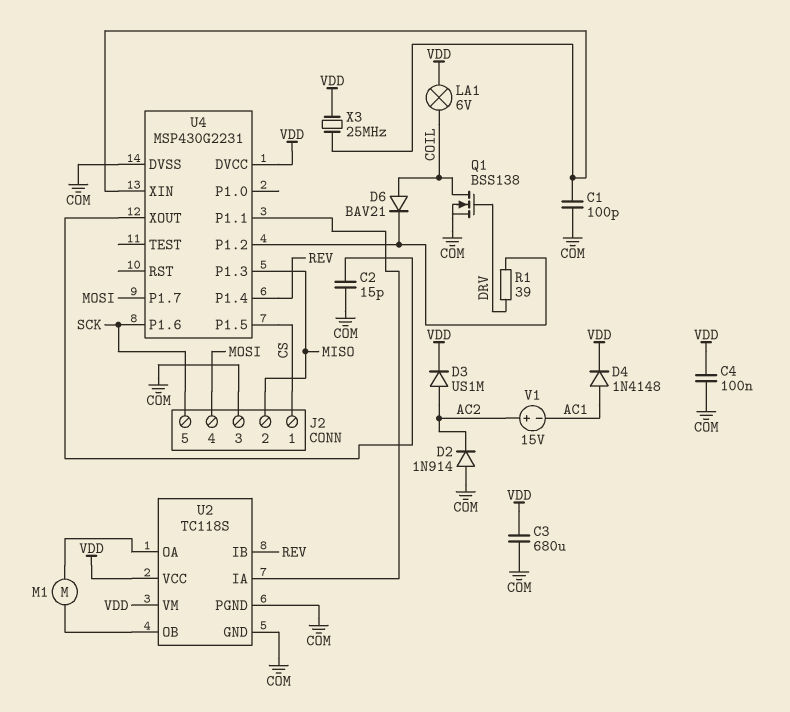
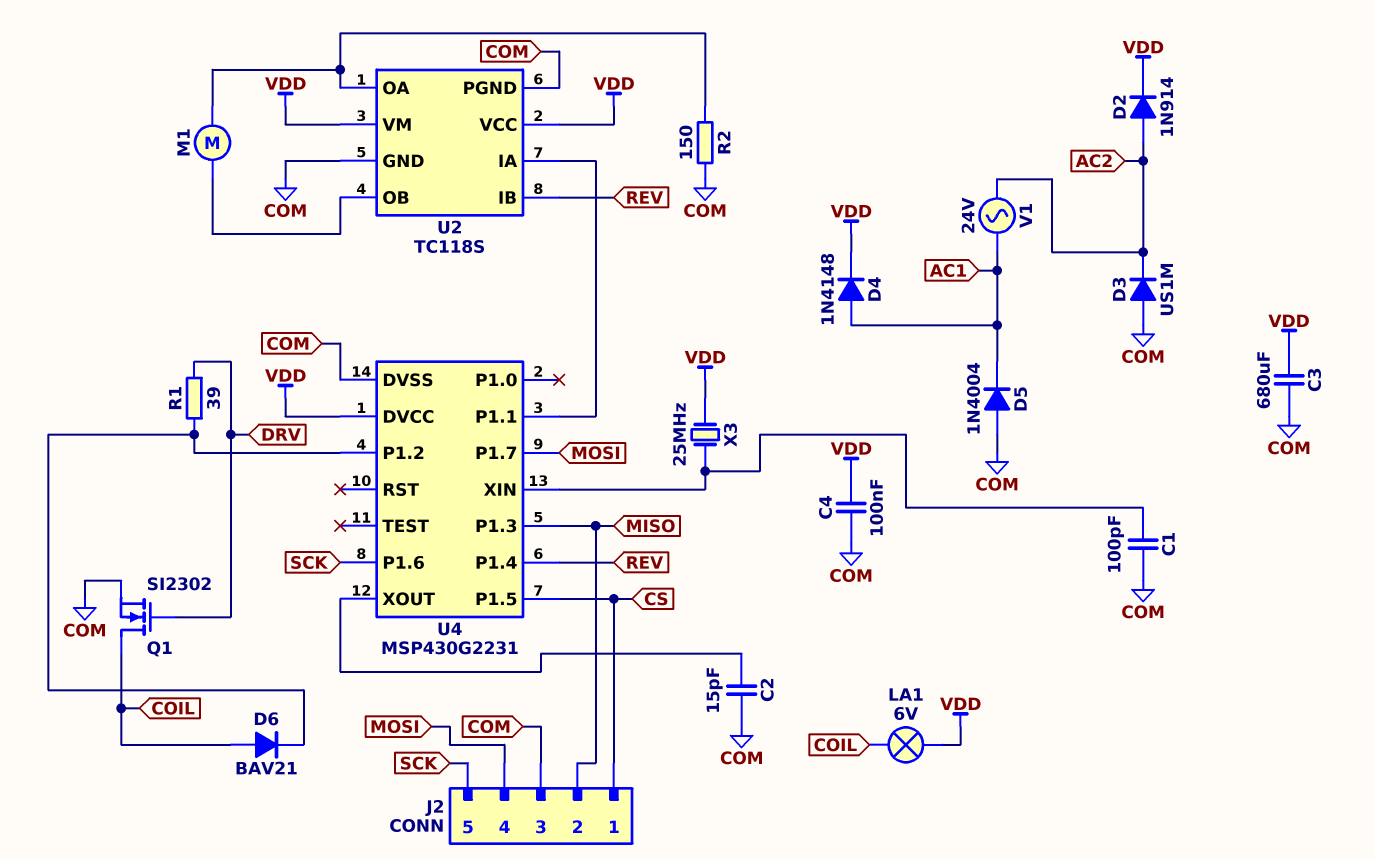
D2: diode 1N914 (A COM, K AC2) -> diode 1N914 (A AC2, K VDD)
D3: diode US1M (A AC2, K VDD) -> diode US1M (A COM, K AC2)
D5: none -> diode 1N4004 (A COM, K AC1)
Q1: NMOS BSS138 (G DRV, D COIL, S COM) -> NMOS SI2302 (G DRV, D COIL, S COM)
R2: none -> 150 (COM, U2/OA)
V1: 15V (plus AC2, minus AC1) -> AC 24V (AC1, AC2)

